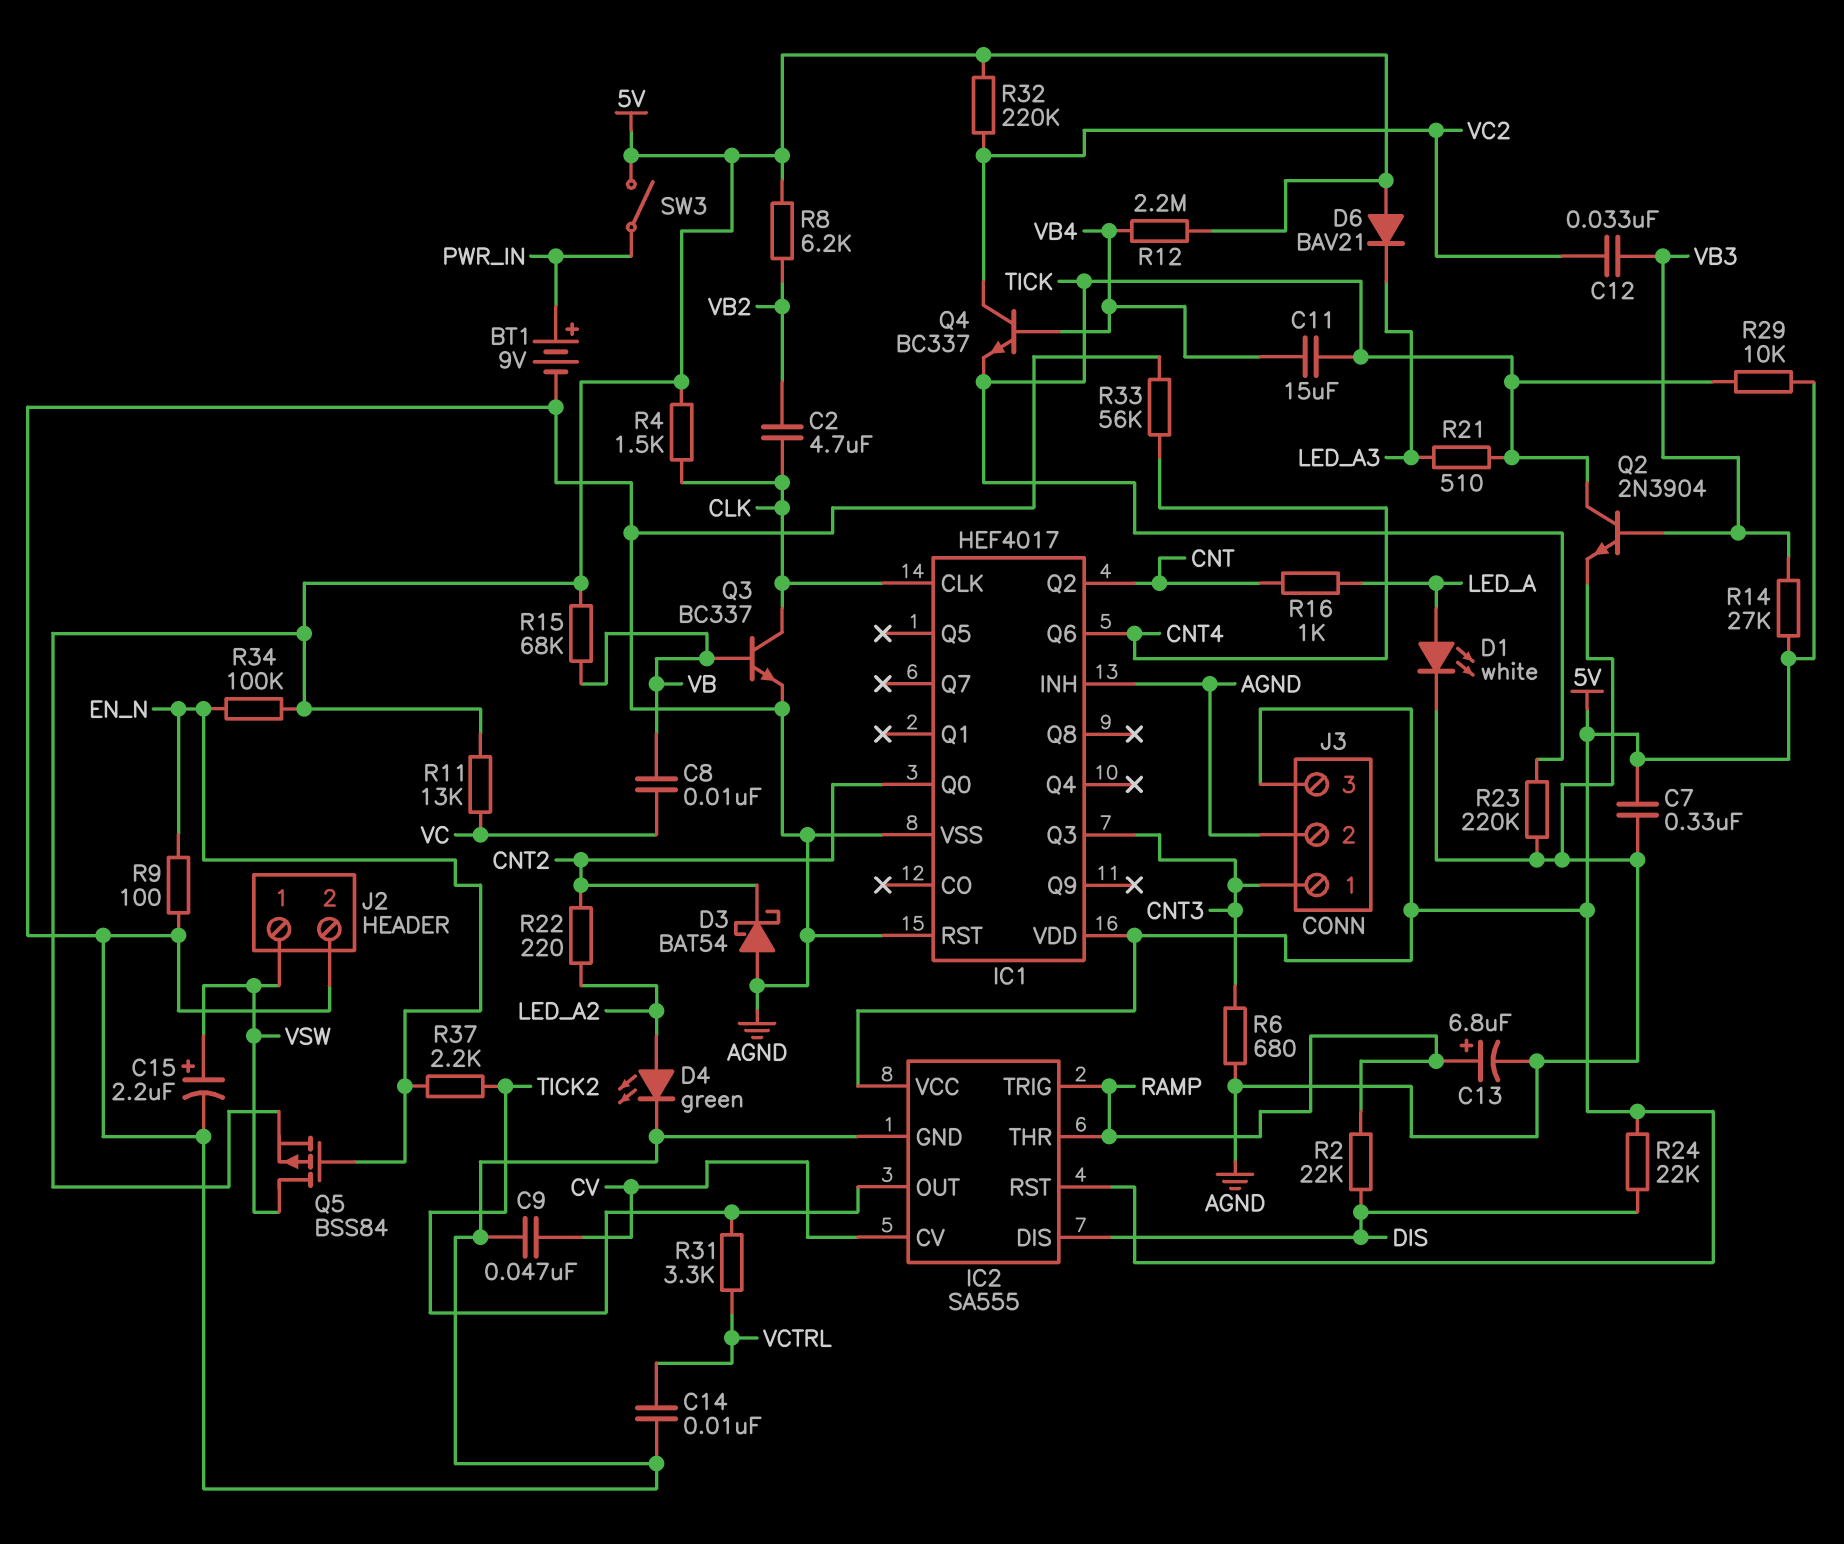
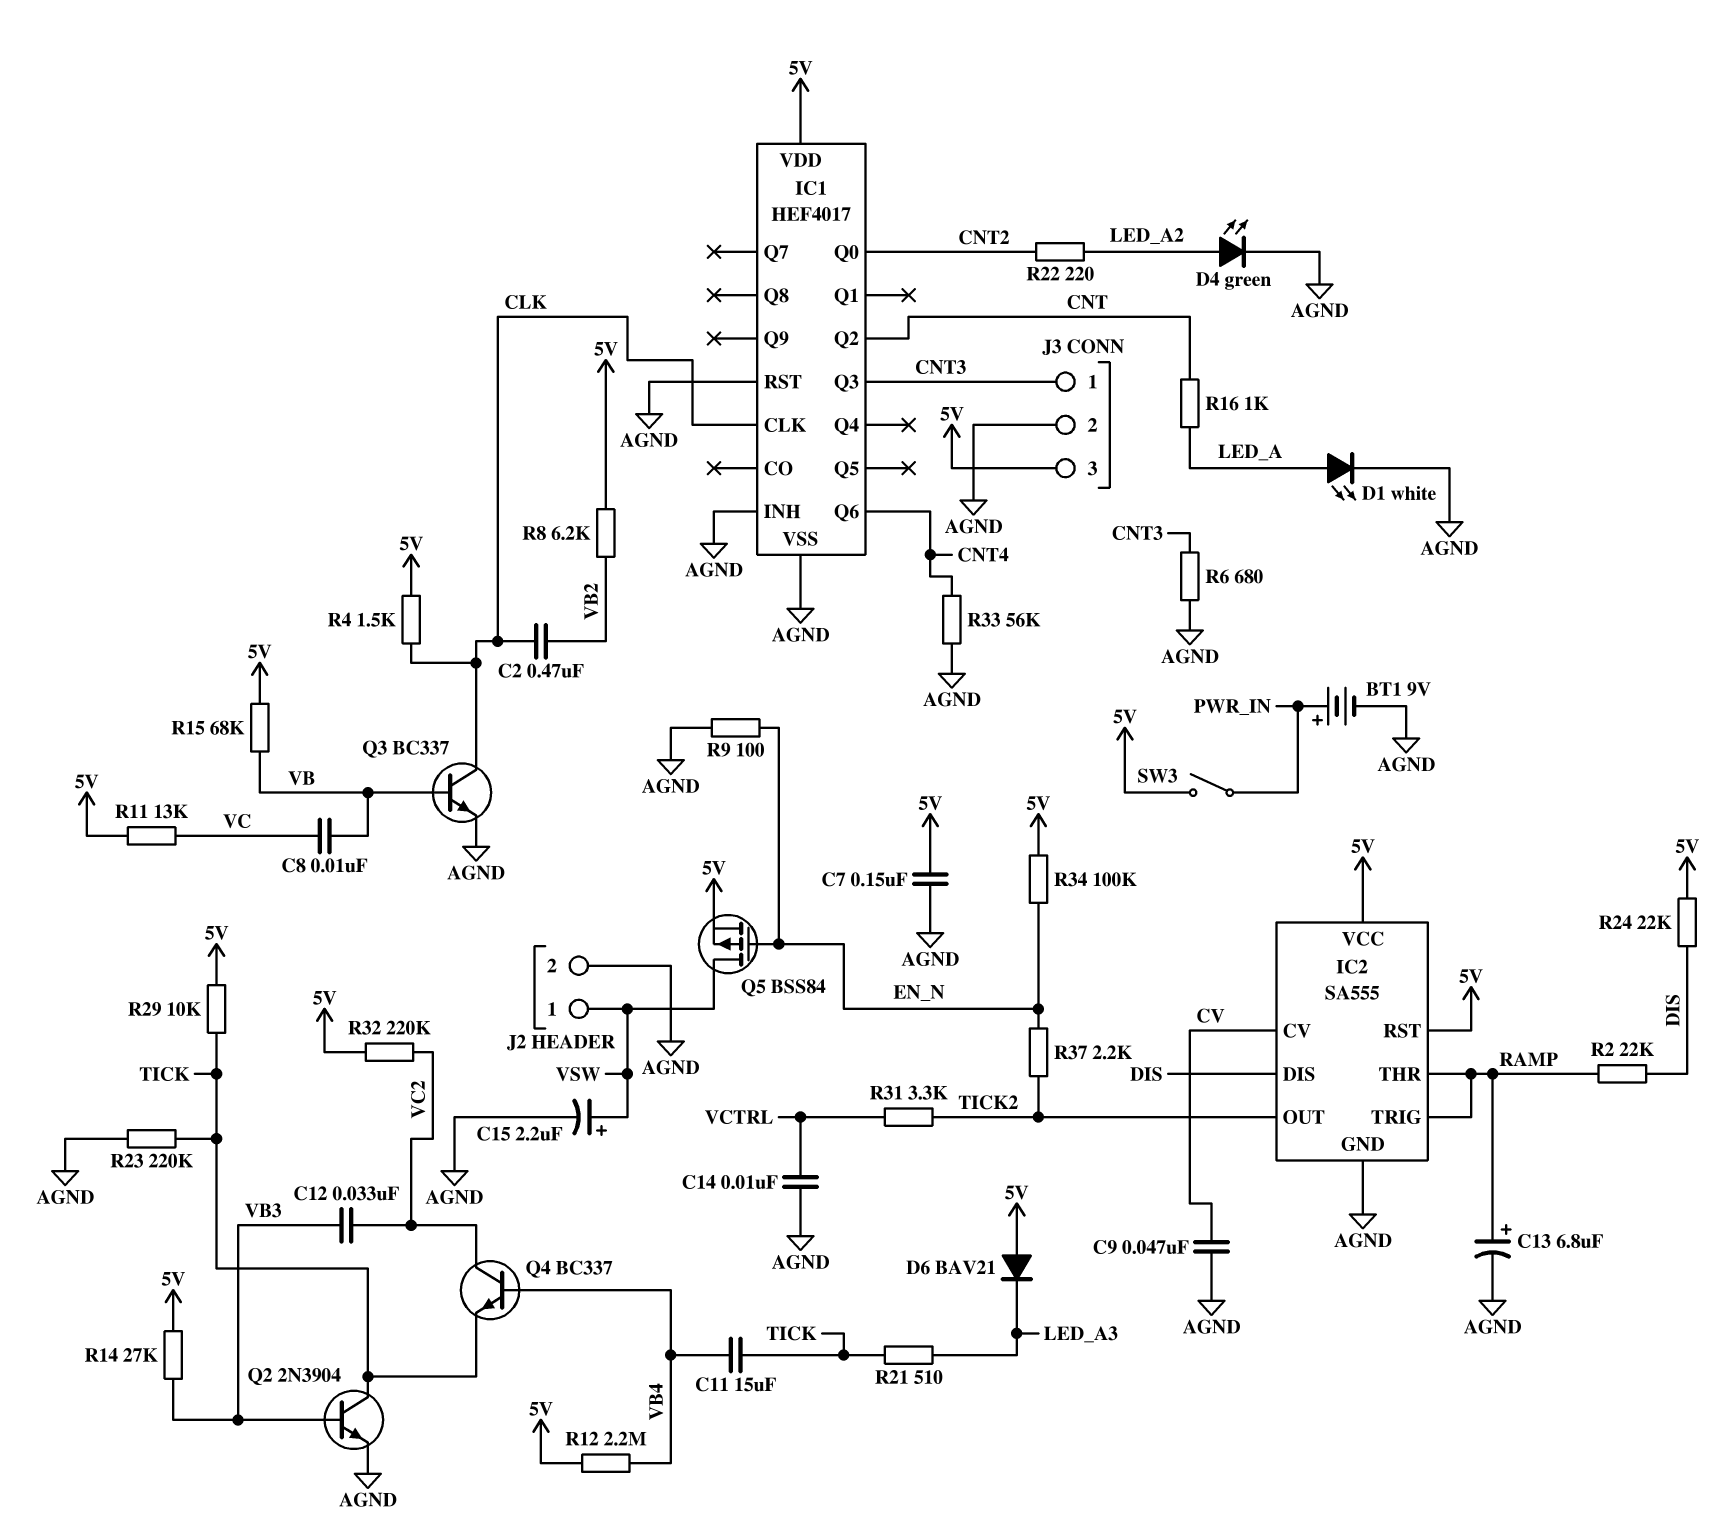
C2: 4.7uF (CLK, VB2) -> 470nF (CLK, VB2)
C7: 330nF (5V, AGND) -> 150nF (5V, AGND)
D3: schottky BAT54 (A AGND, K CNT2) -> none

